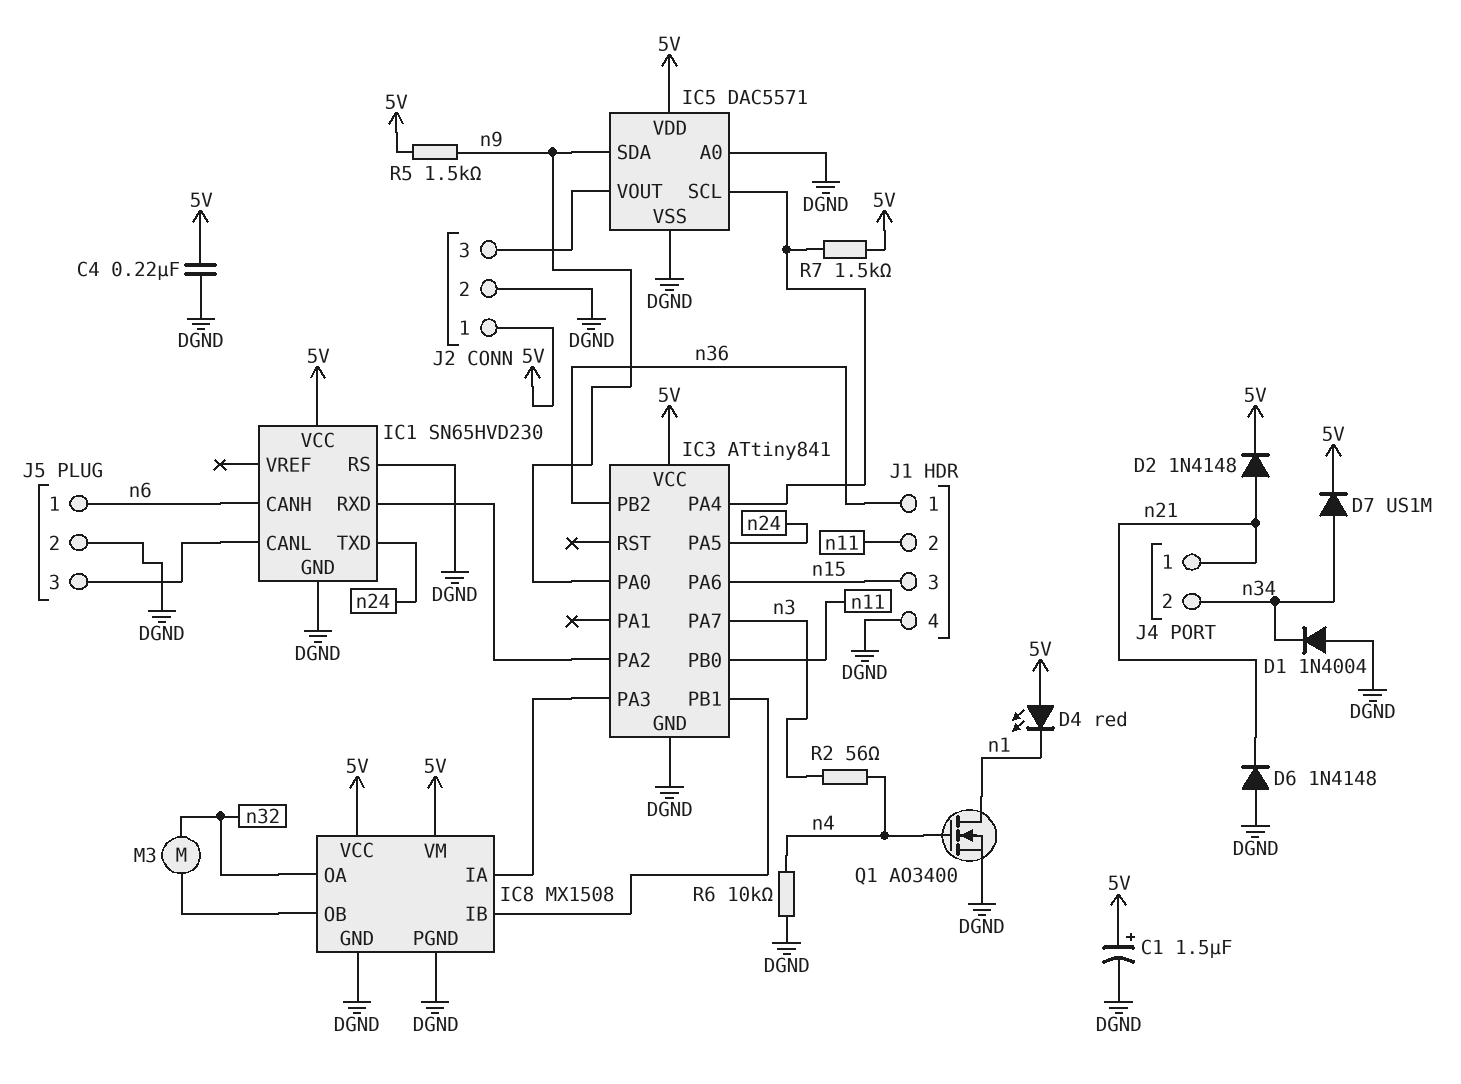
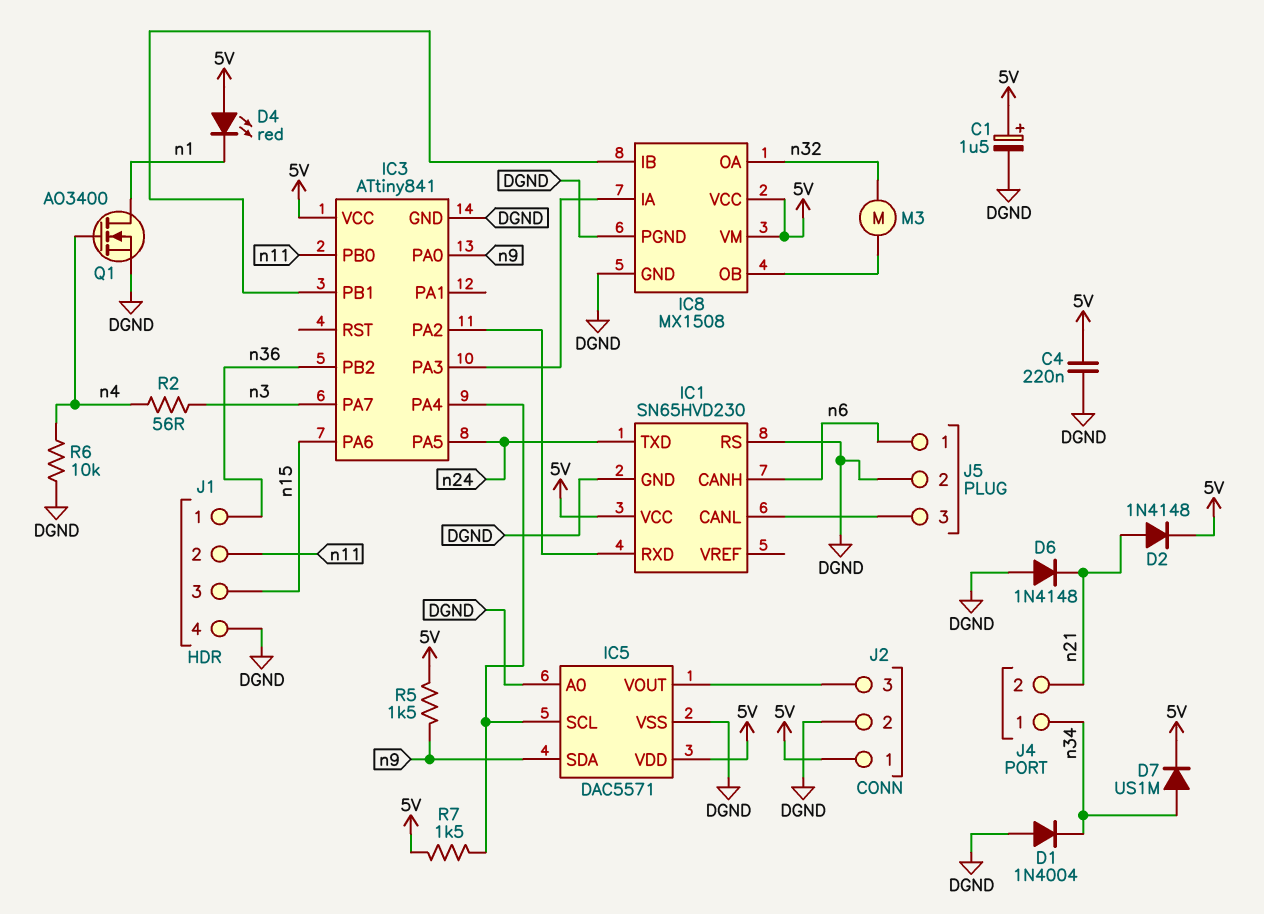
J4 pin 1: n21 -> n34
J4 pin 2: n34 -> n21

